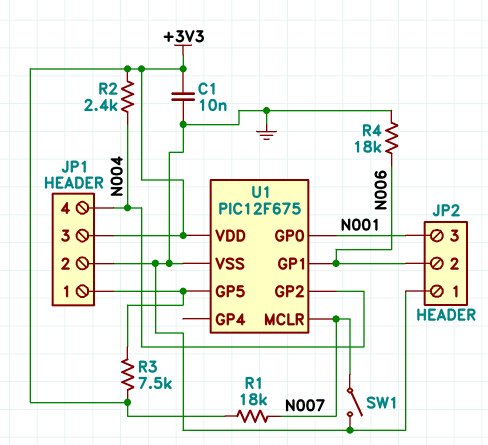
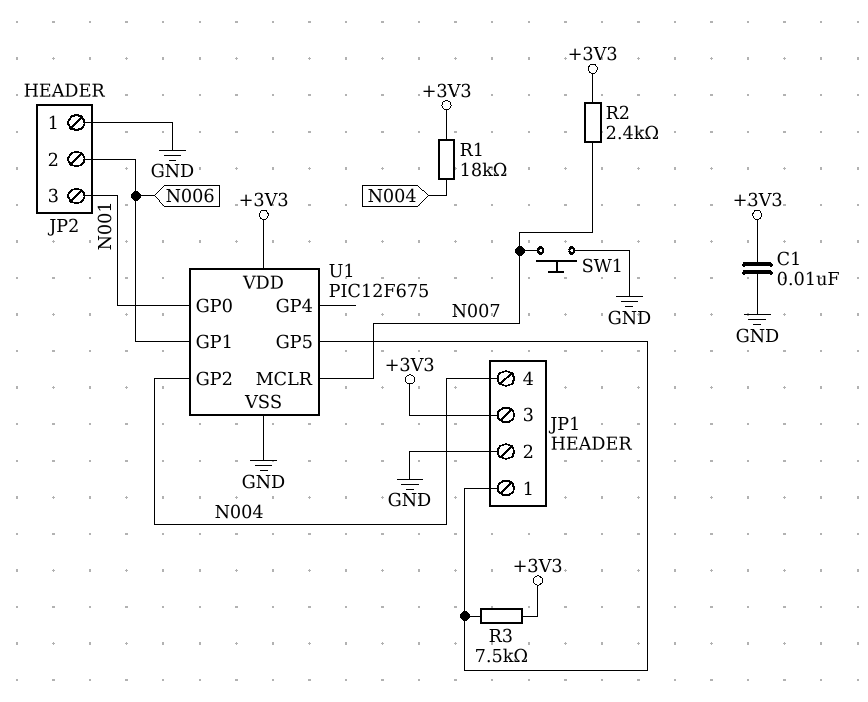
R1: 18k (+3V3, N007) -> 18k (+3V3, N004)
R2: 2.4k (+3V3, N004) -> 2.4k (+3V3, N007)
R4: 18k (GND, N006) -> none
SW1: switch (GND, N007) -> button (GND, N007)

